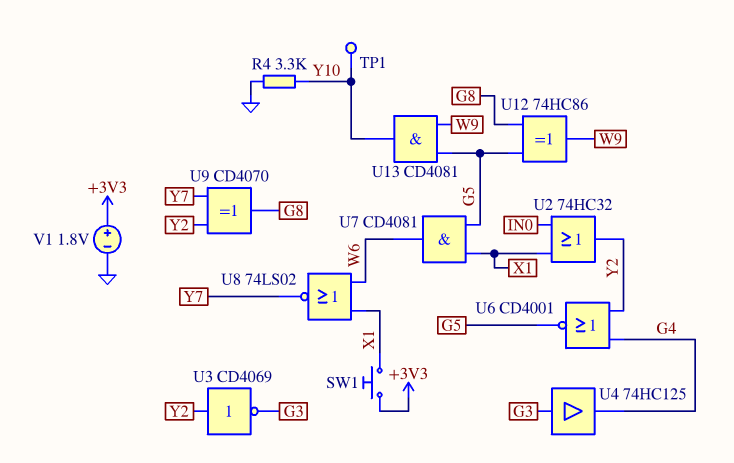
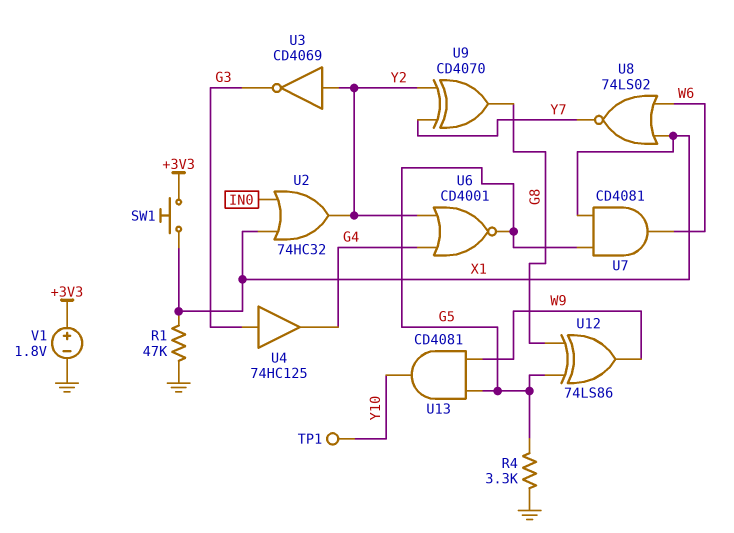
R1: none -> 47k (GND, X1)
R4: 3.3k (GND, Y10) -> 3.3k (G5, GND)
U12: XOR 74HC86 (in G5, in G8, out W9) -> XOR 74LS86 (in G5, in G8, out W9)

